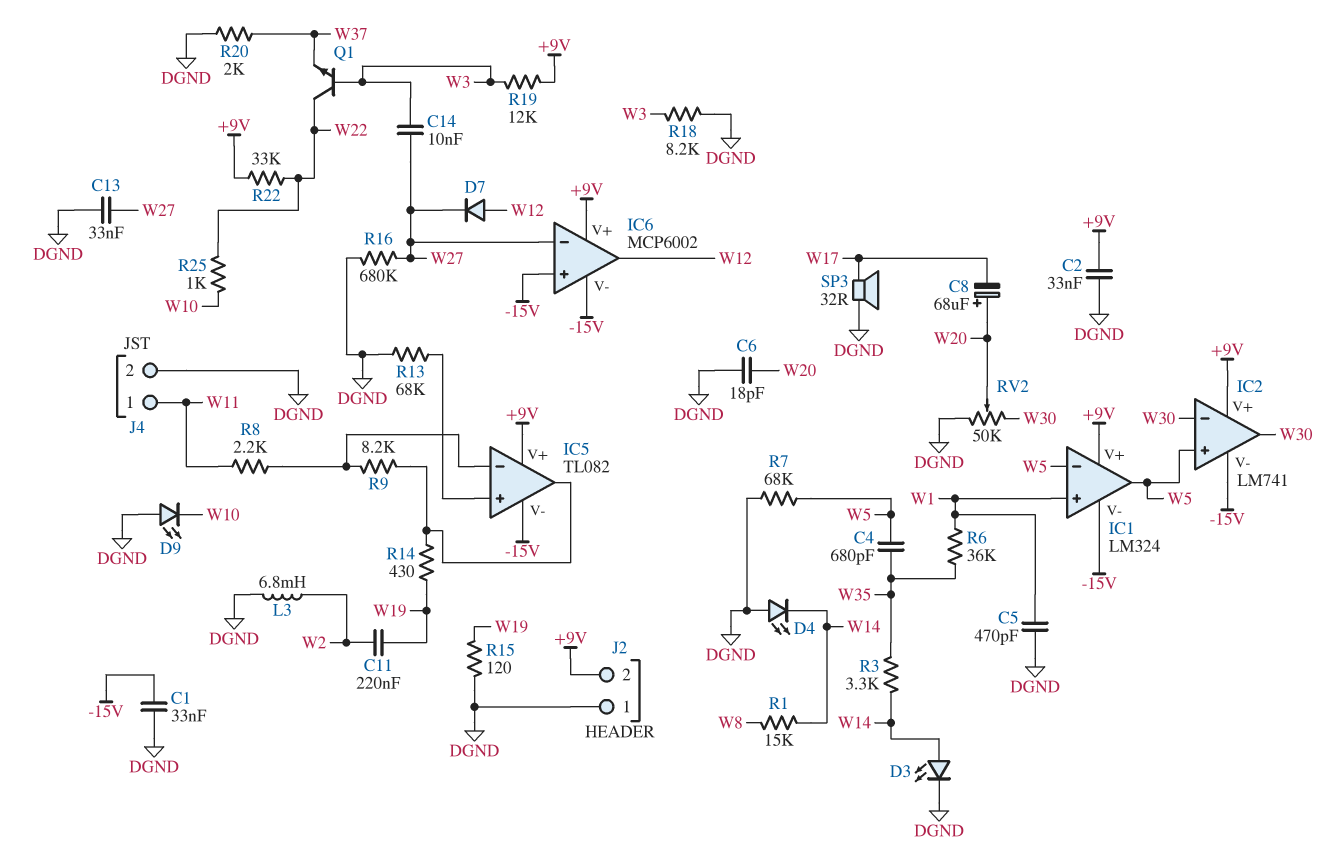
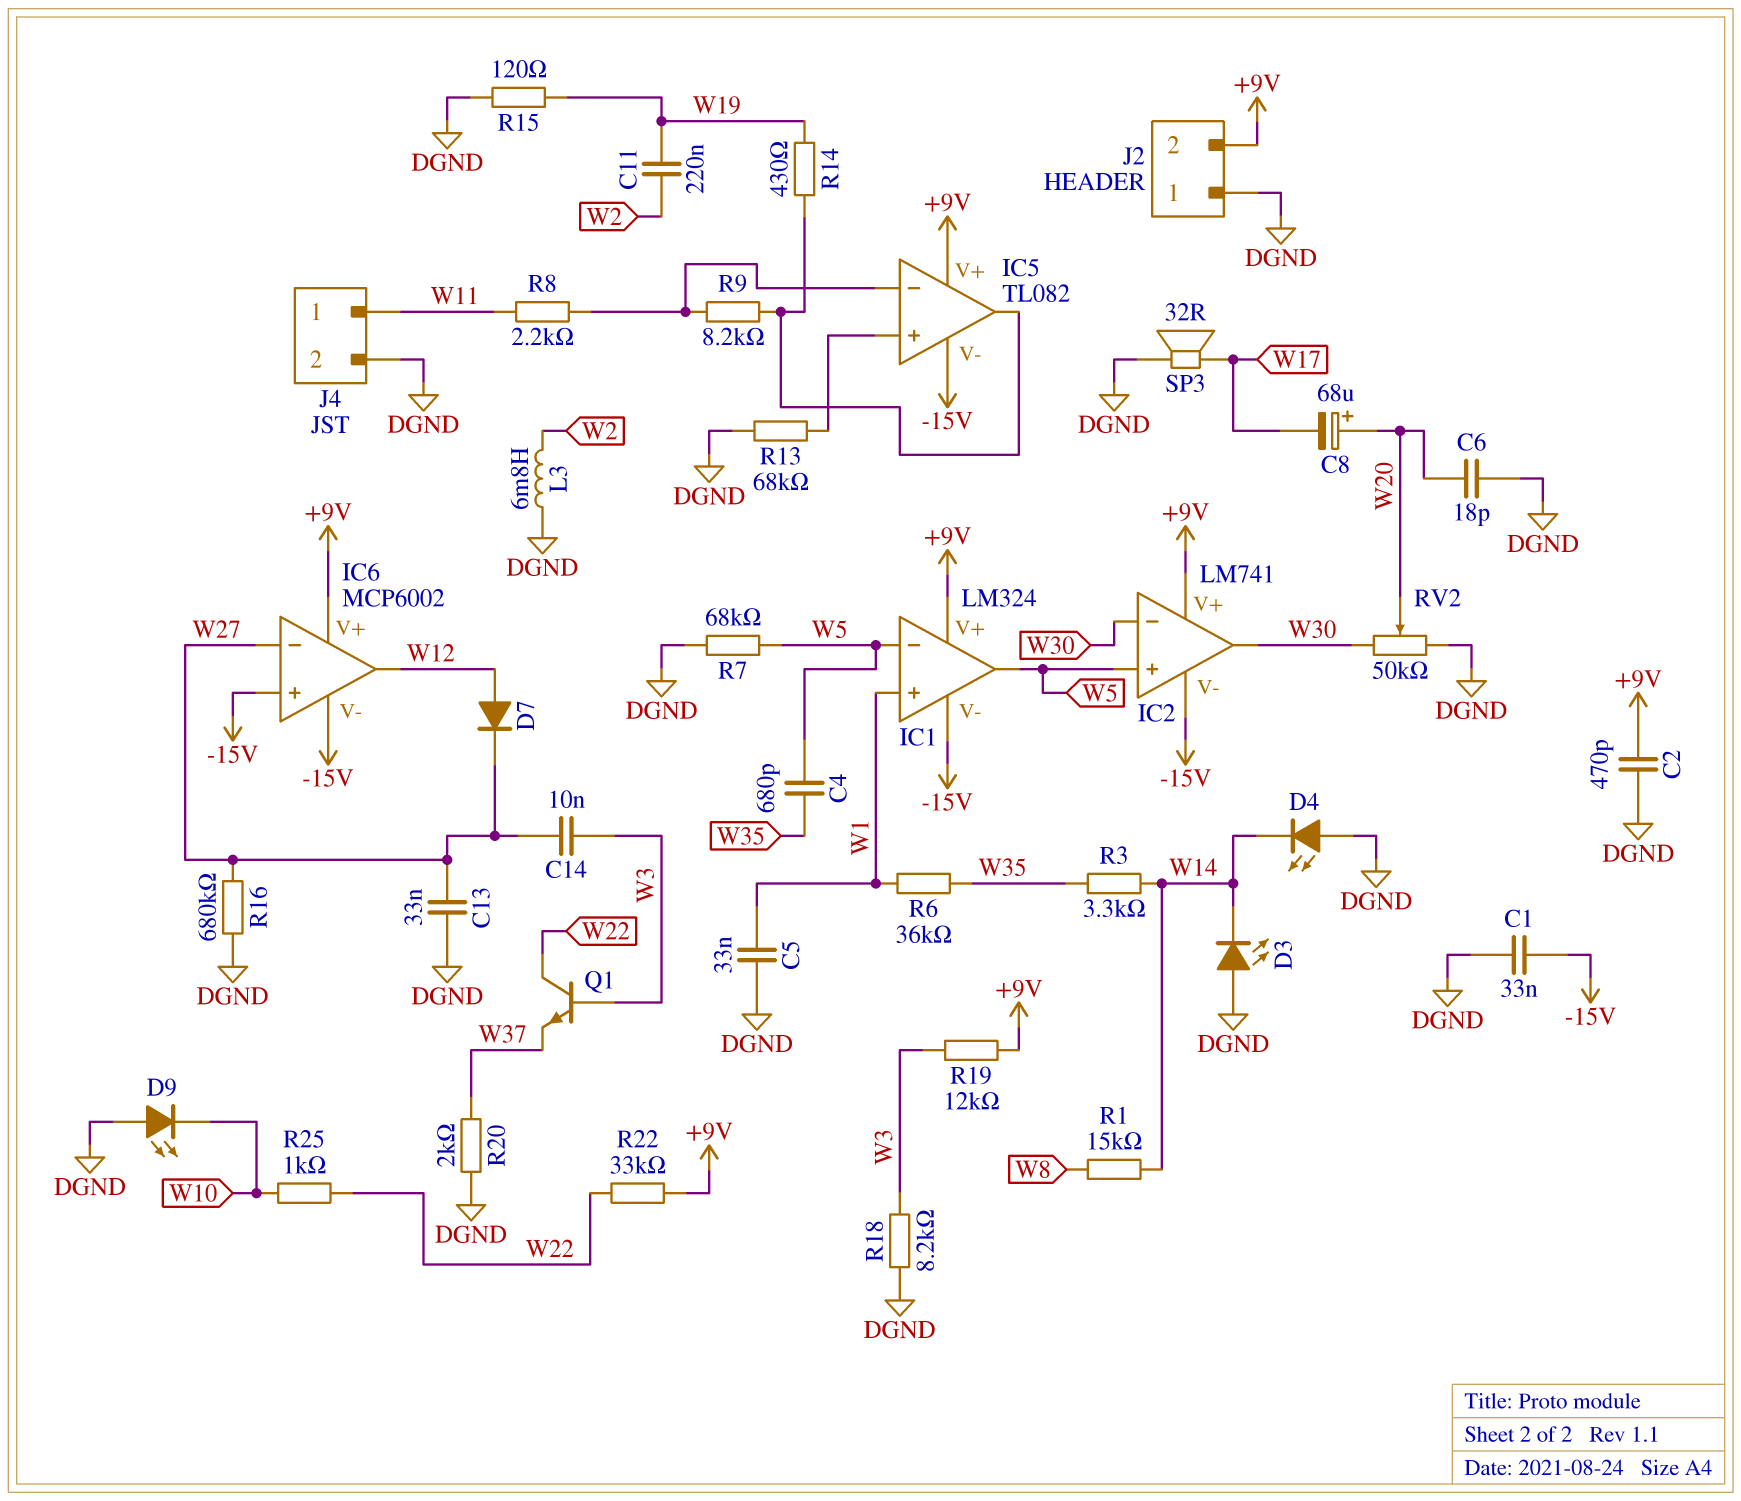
C2: 33nF (+9V, DGND) -> 470pF (+9V, DGND)
C5: 470pF (DGND, W1) -> 33nF (DGND, W1)
D3: LED (A W14, K DGND) -> LED (A DGND, K W14)

